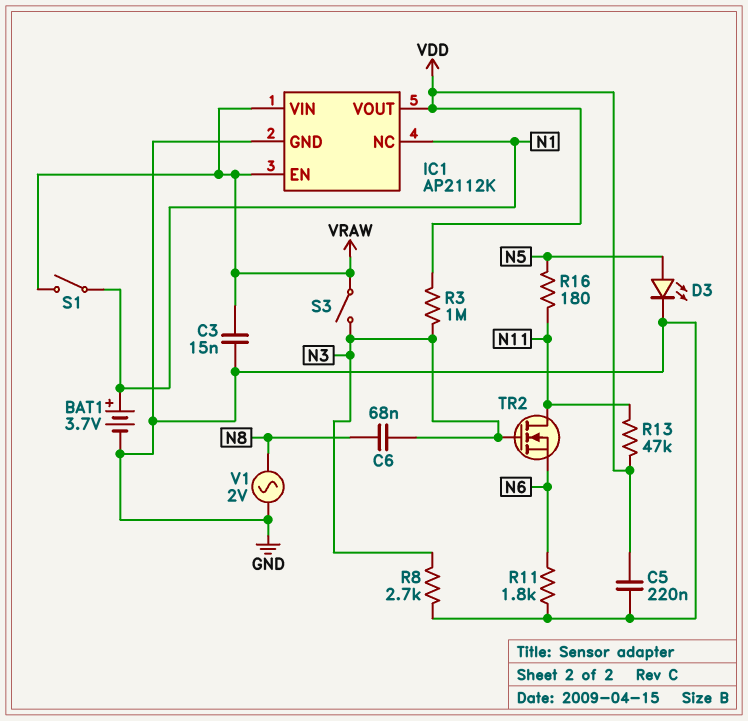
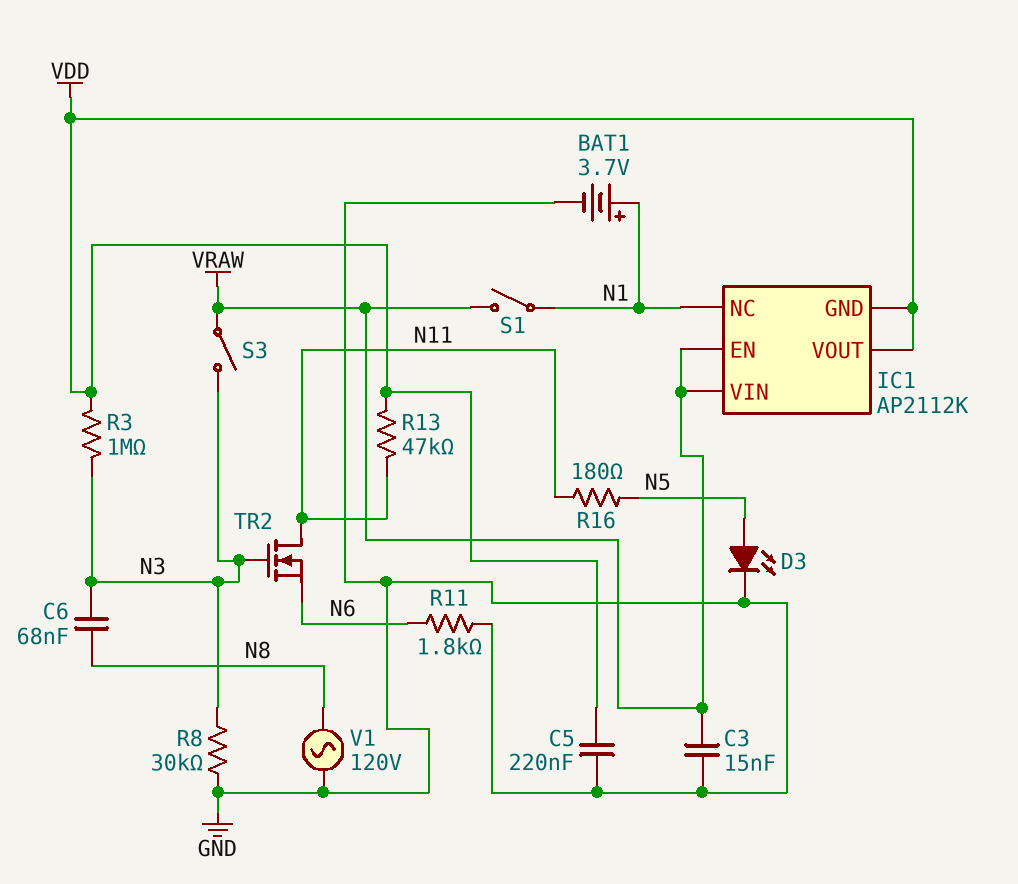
IC1 pin GND: GND -> VDD
R8: 2.7k (GND, N3) -> 30k (GND, N3)
V1: AC 2V (GND, N8) -> AC 120V (GND, N8)

